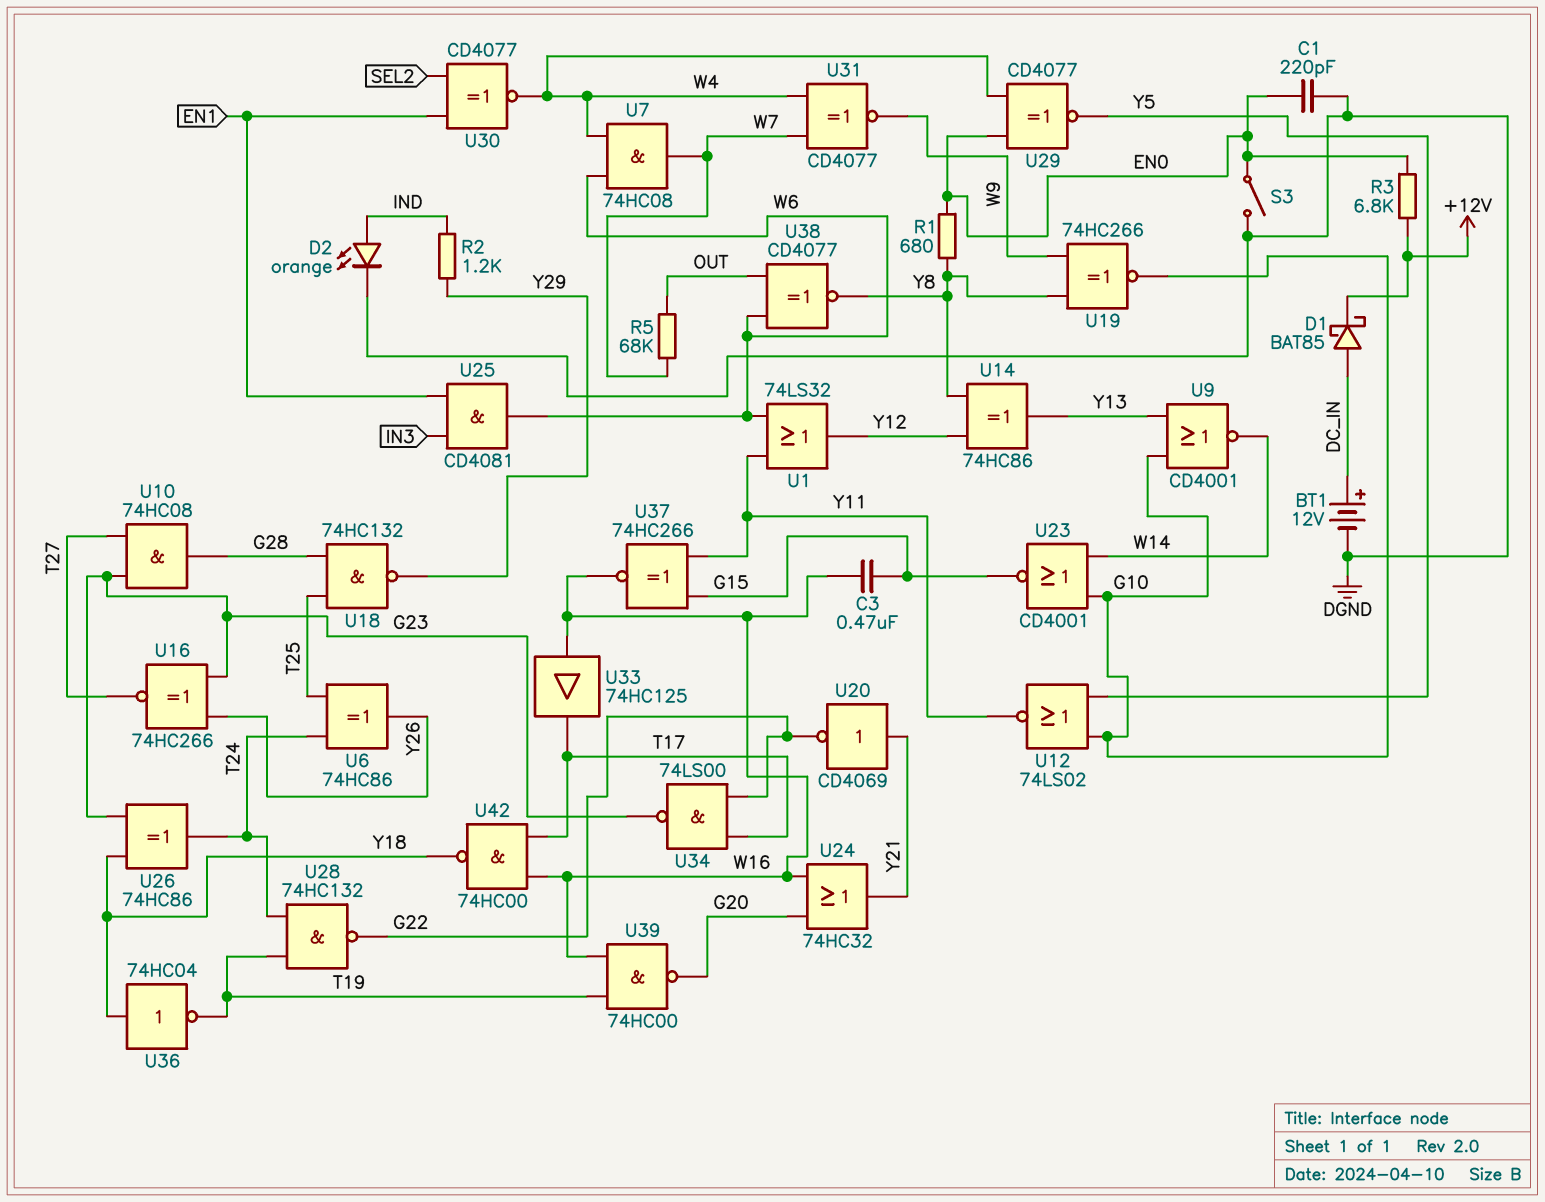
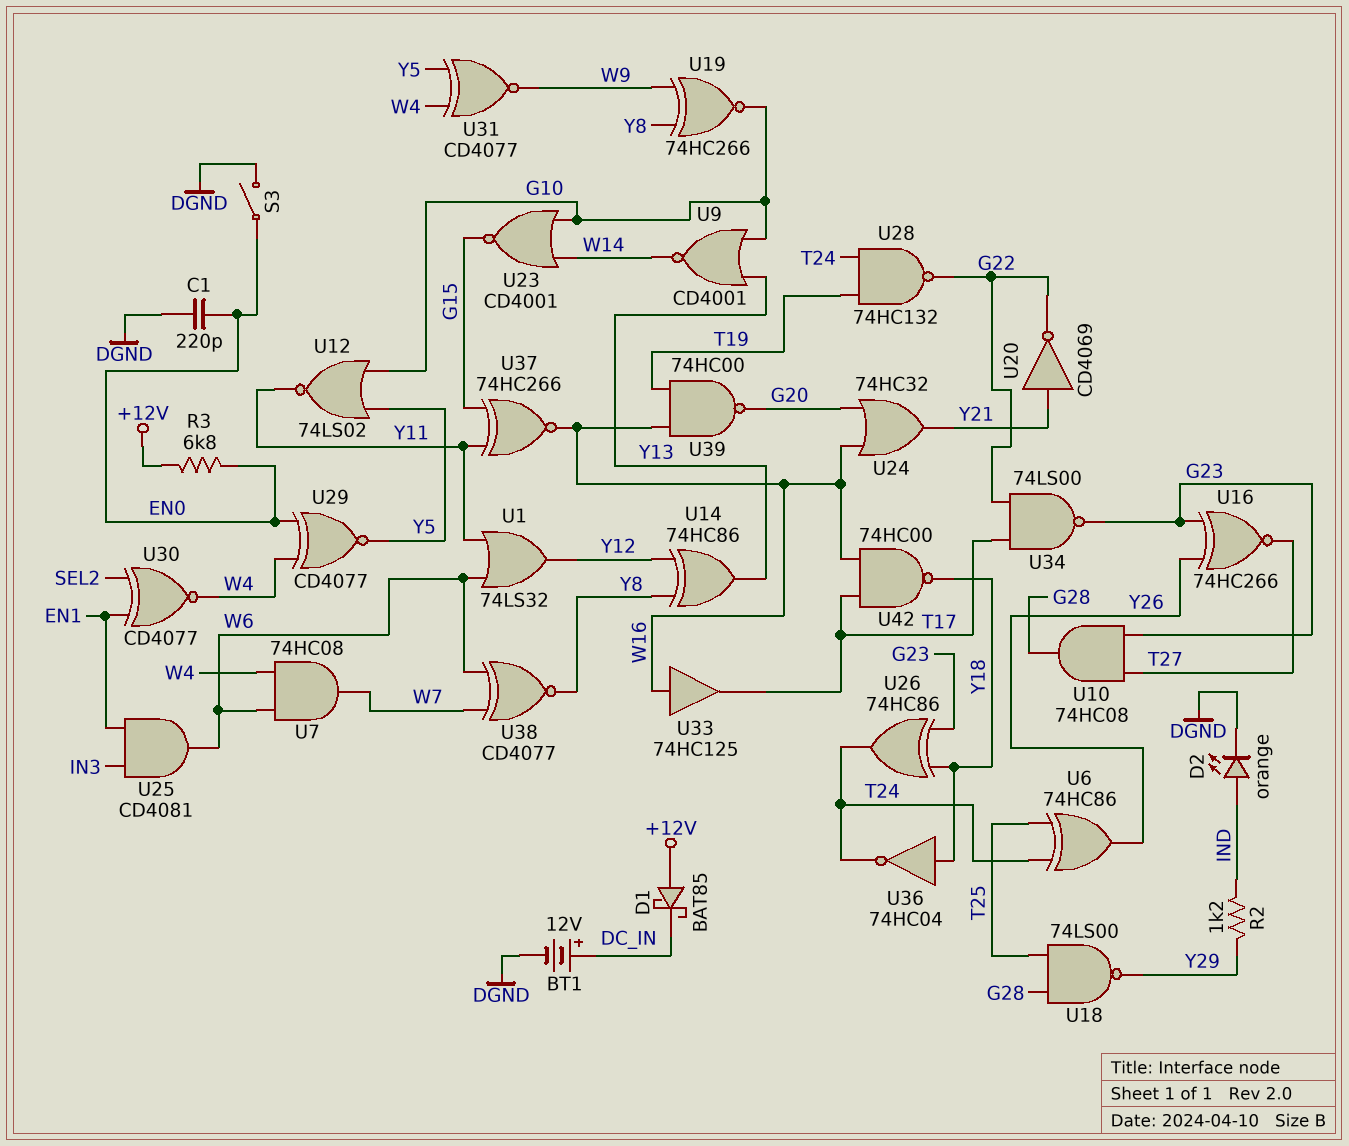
C3: 470nF (G15, W16) -> none
D1: schottky BAT85 (A DC_IN, K +12V) -> schottky BAT85 (A +12V, K DC_IN)
R1: 680 (EN0, Y8) -> none
R5: 68k (OUT, W7) -> none
U18: NAND 74HC132 (in G28, in T25, out Y29) -> NAND 74LS00 (in G28, in T25, out Y29)
U31: XNOR CD4077 (in W4, in W7, out W9) -> XNOR CD4077 (in W4, in Y5, out W9)
U36: NOT 74HC04 (in Y18, out T19) -> NOT 74HC04 (in Y18, out T24)
U38: XNOR CD4077 (in OUT, in W6, out Y8) -> XNOR CD4077 (in W6, in W7, out Y8)

